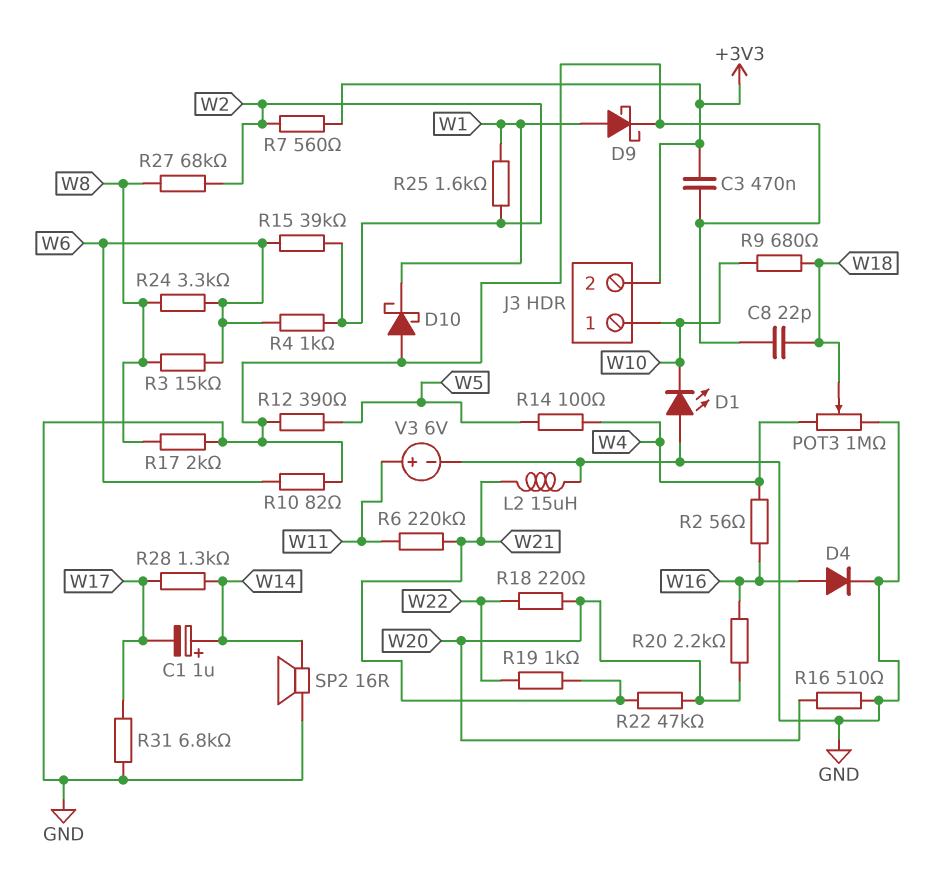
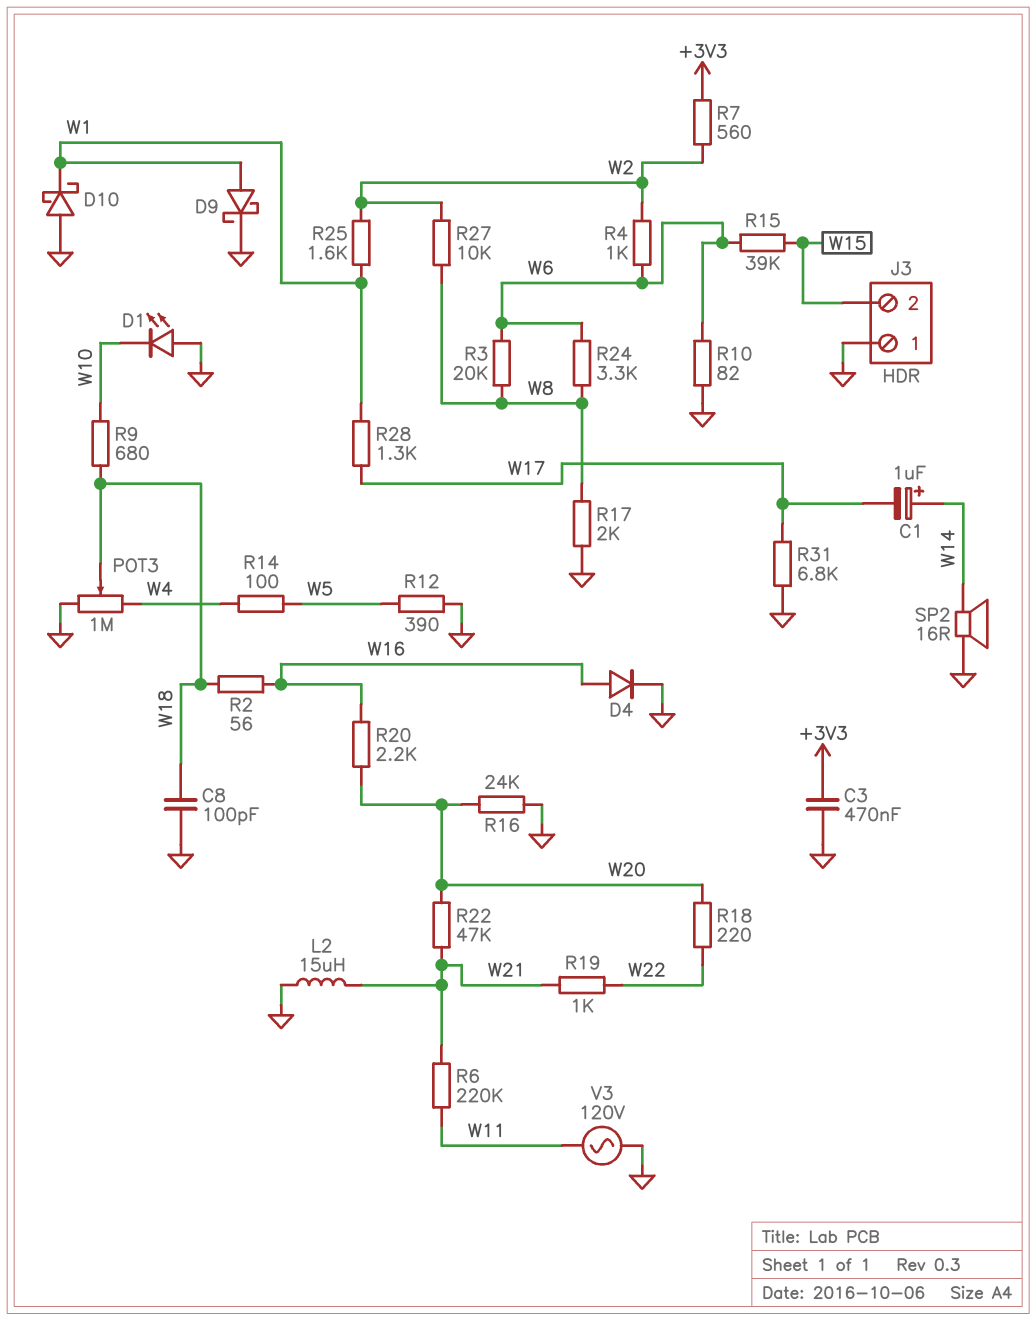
C8: 22pF (GND, W18) -> 100pF (GND, W18)
J3 pin 1: W10 -> GND
J3 pin 2: +3V3 -> W15
R2: 56 (W4, W16) -> 56 (W16, W18)
R3: 15k (W6, W8) -> 20k (W6, W8)
R15: 39k (W2, W6) -> 39k (W6, W15)
R16: 510 (GND, W20) -> 24k (GND, W20)
R27: 68k (W2, W8) -> 10k (W2, W8)
R28: 1.3k (W14, W17) -> 1.3k (W1, W17)
V3: 6V (plus W11, minus GND) -> AC 120V (GND, W11)

